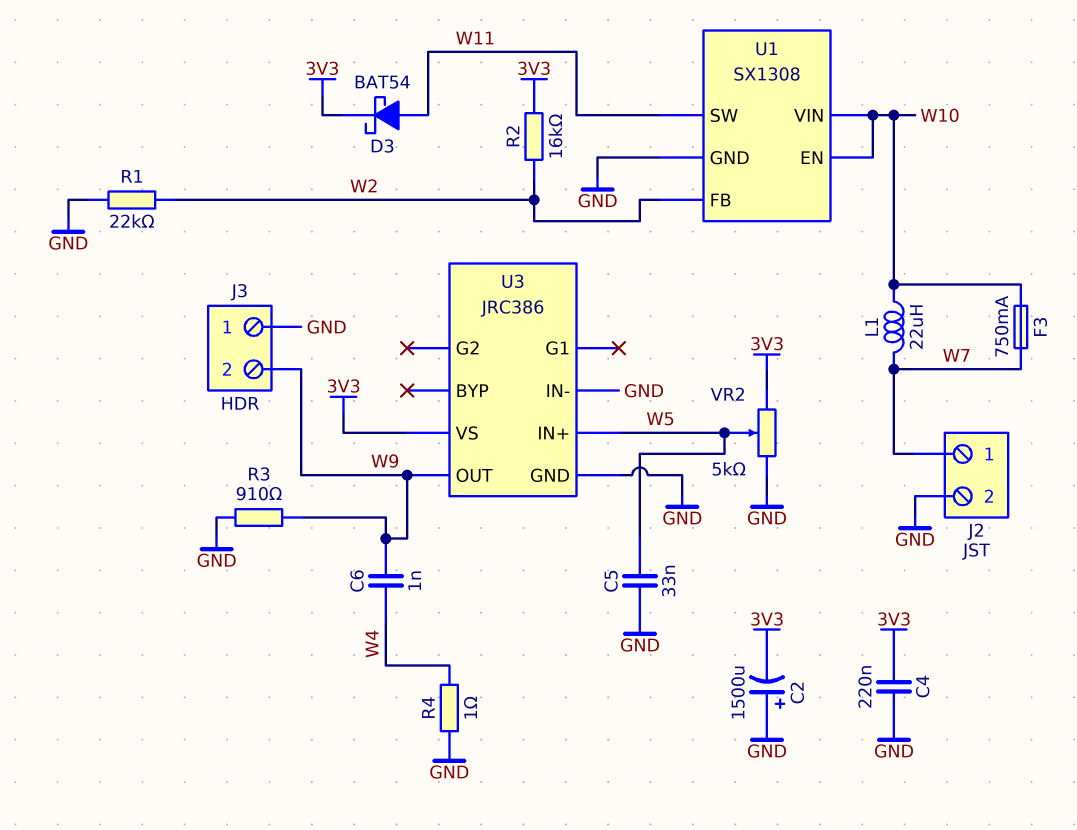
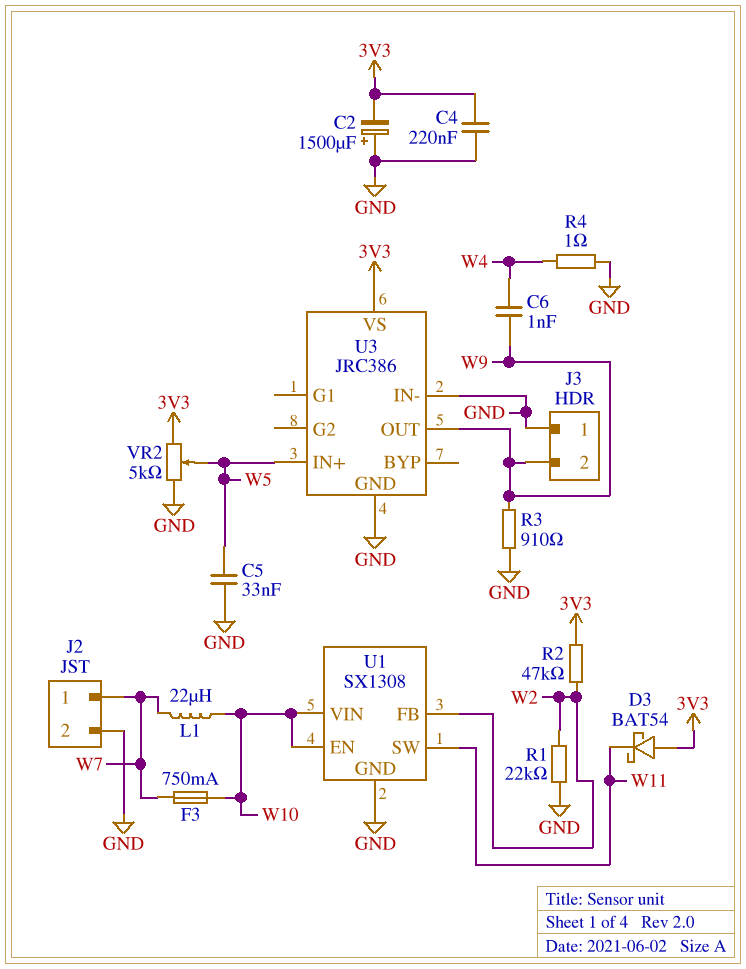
D3: schottky BAT54 (A W11, K 3V3) -> schottky BAT54 (A 3V3, K W11)
R2: 16k (3V3, W2) -> 47k (3V3, W2)

